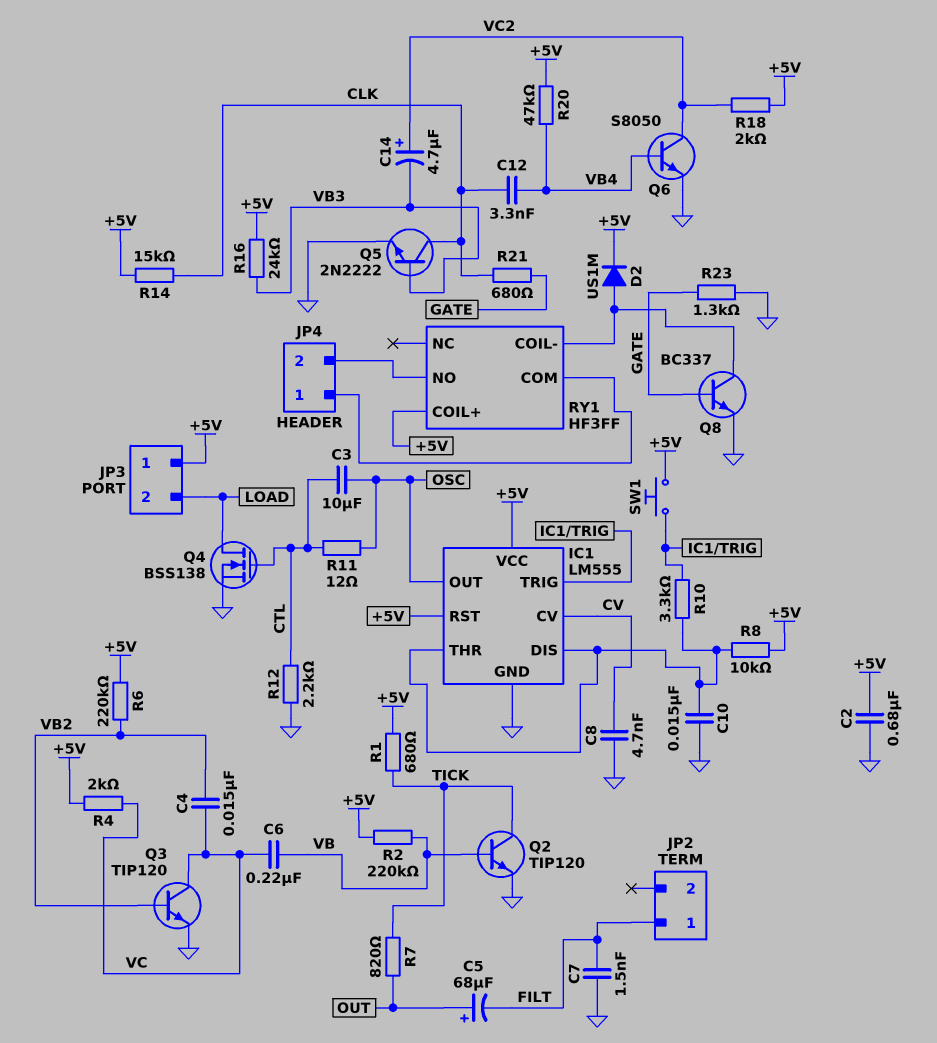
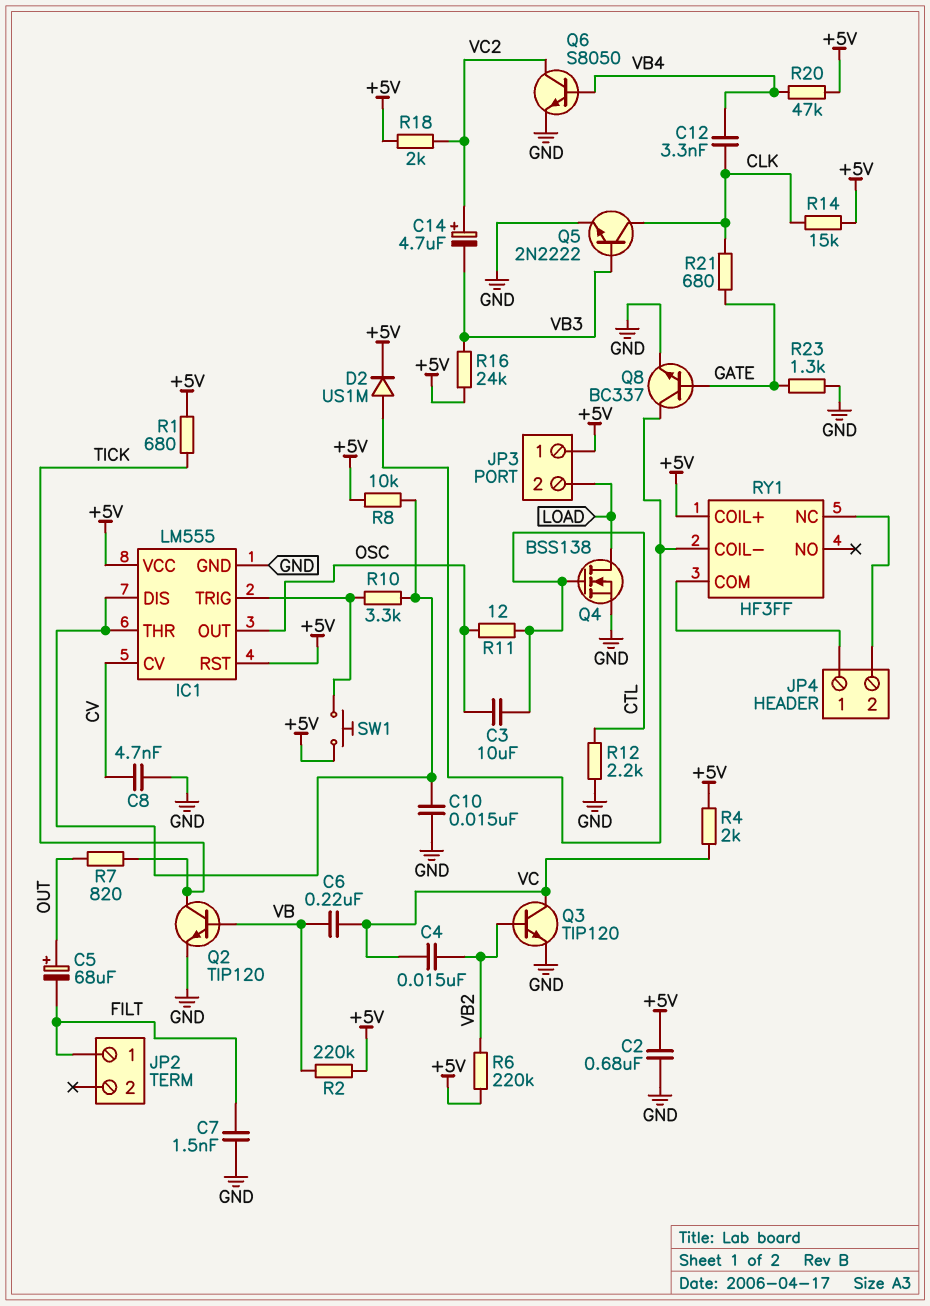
RY1 pin NC: none -> JP4/2
RY1 pin NO: JP4/2 -> none

